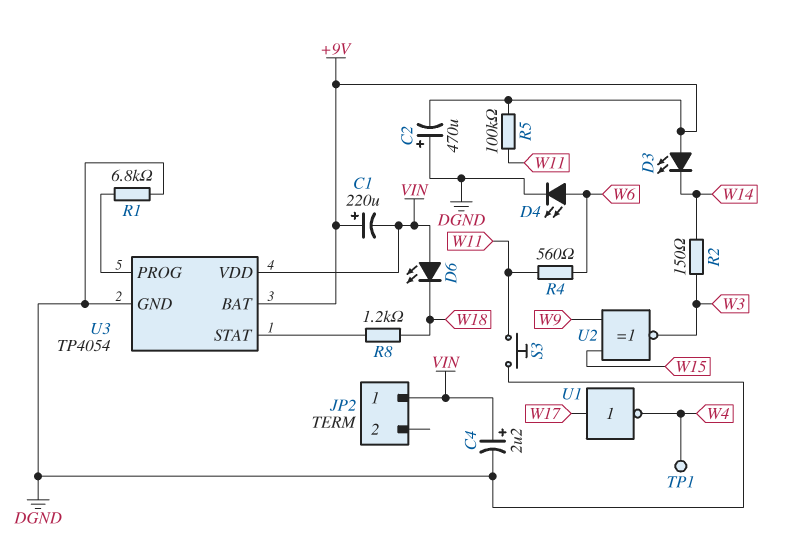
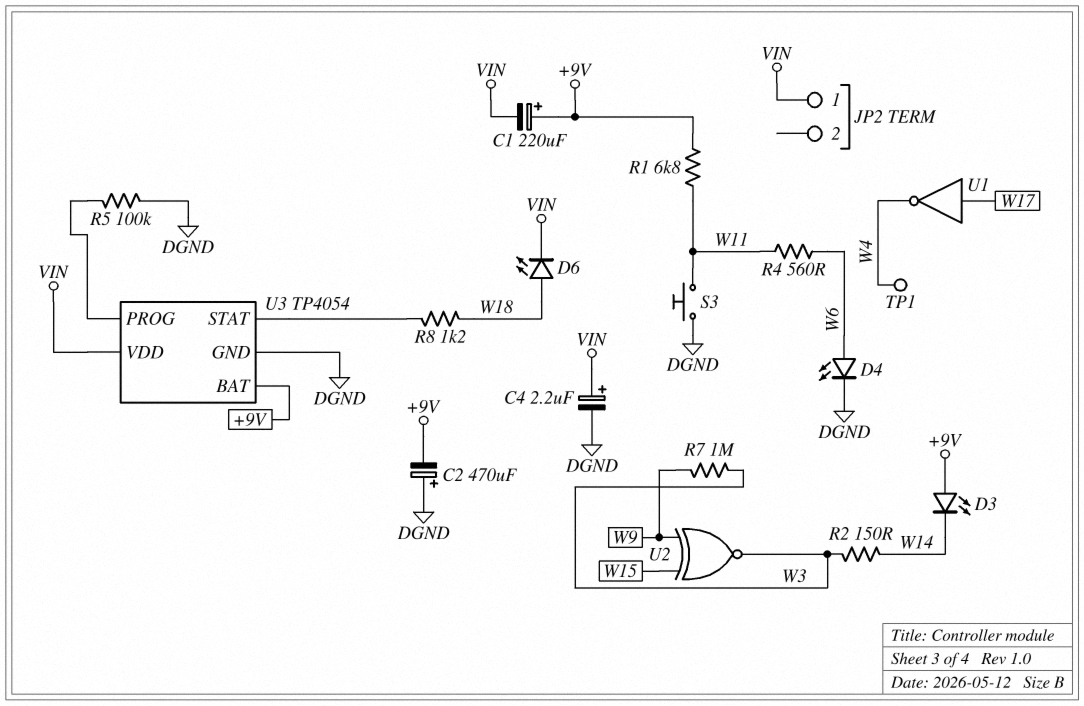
D6: LED (A VIN, K W18) -> LED (A W18, K VIN)
R1: 6.8k (DGND, U3/PROG) -> 6.8k (+9V, W11)
R5: 100k (+9V, W11) -> 100k (DGND, U3/PROG)
R7: none -> 1M (W3, W9)

